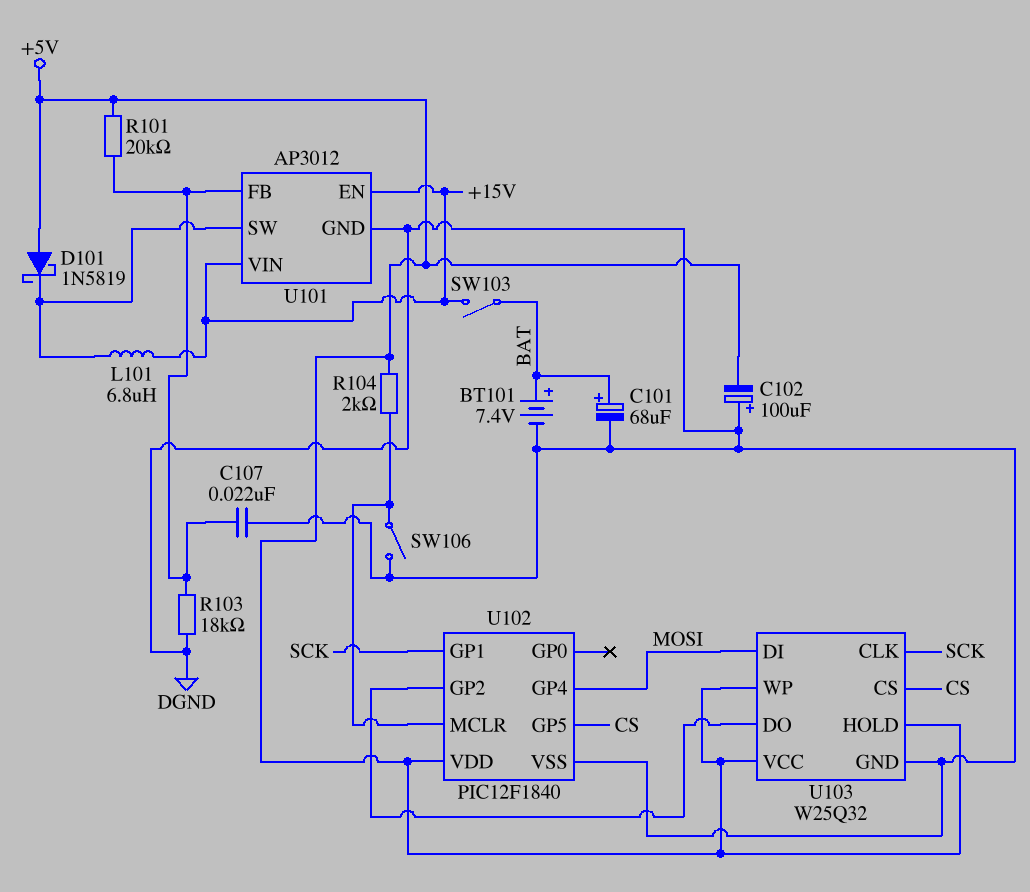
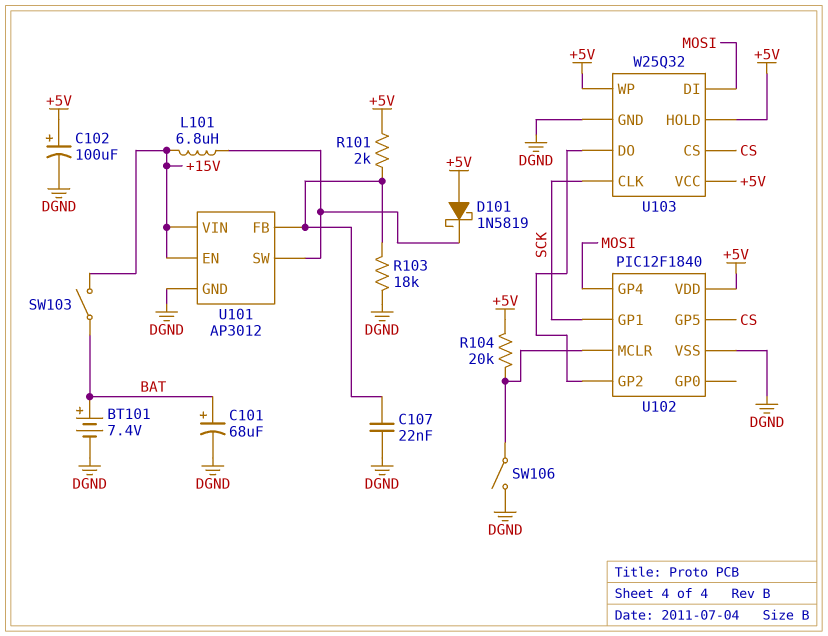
C102: 100uF (plus DGND, minus +5V) -> 100uF (plus +5V, minus DGND)
R101: 20k (+5V, U101/FB) -> 2k (+5V, U101/FB)
R104: 2k (+5V, U102/MCLR) -> 20k (+5V, U102/MCLR)

